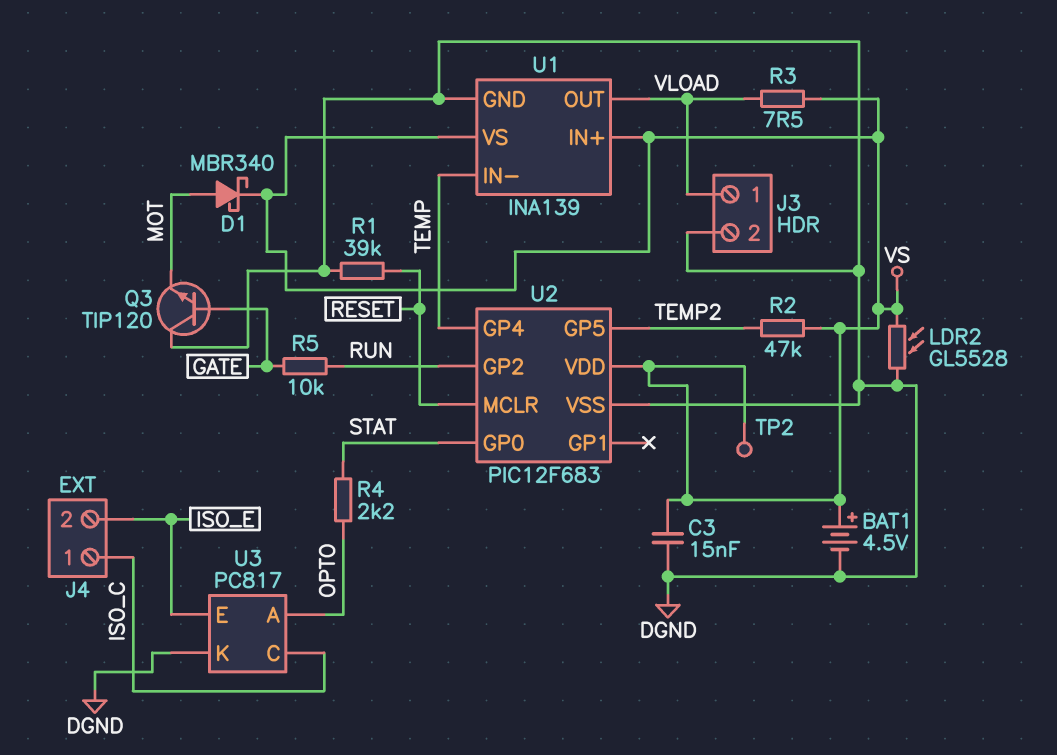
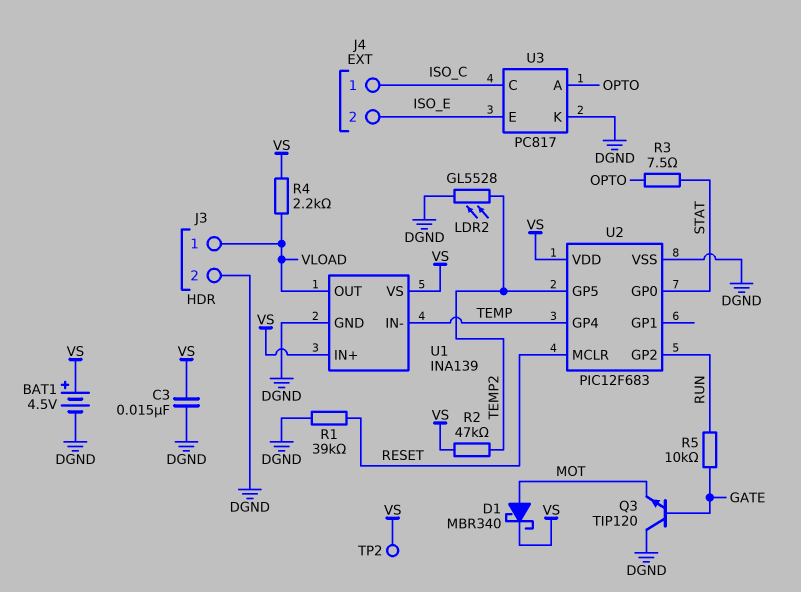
LDR2: GL5528 (DGND, VS) -> GL5528 (DGND, TEMP2)
R3: 7.5 (VLOAD, VS) -> 7.5 (OPTO, STAT)
R4: 2.2k (OPTO, STAT) -> 2.2k (VLOAD, VS)

